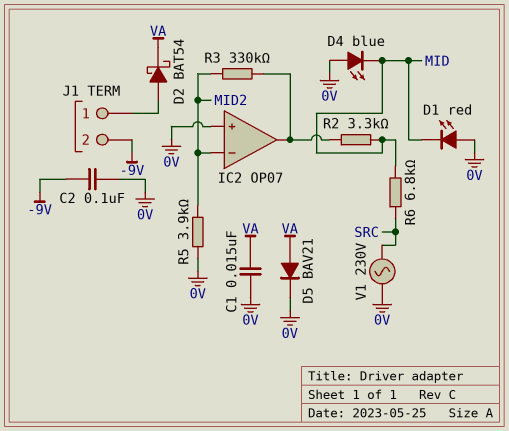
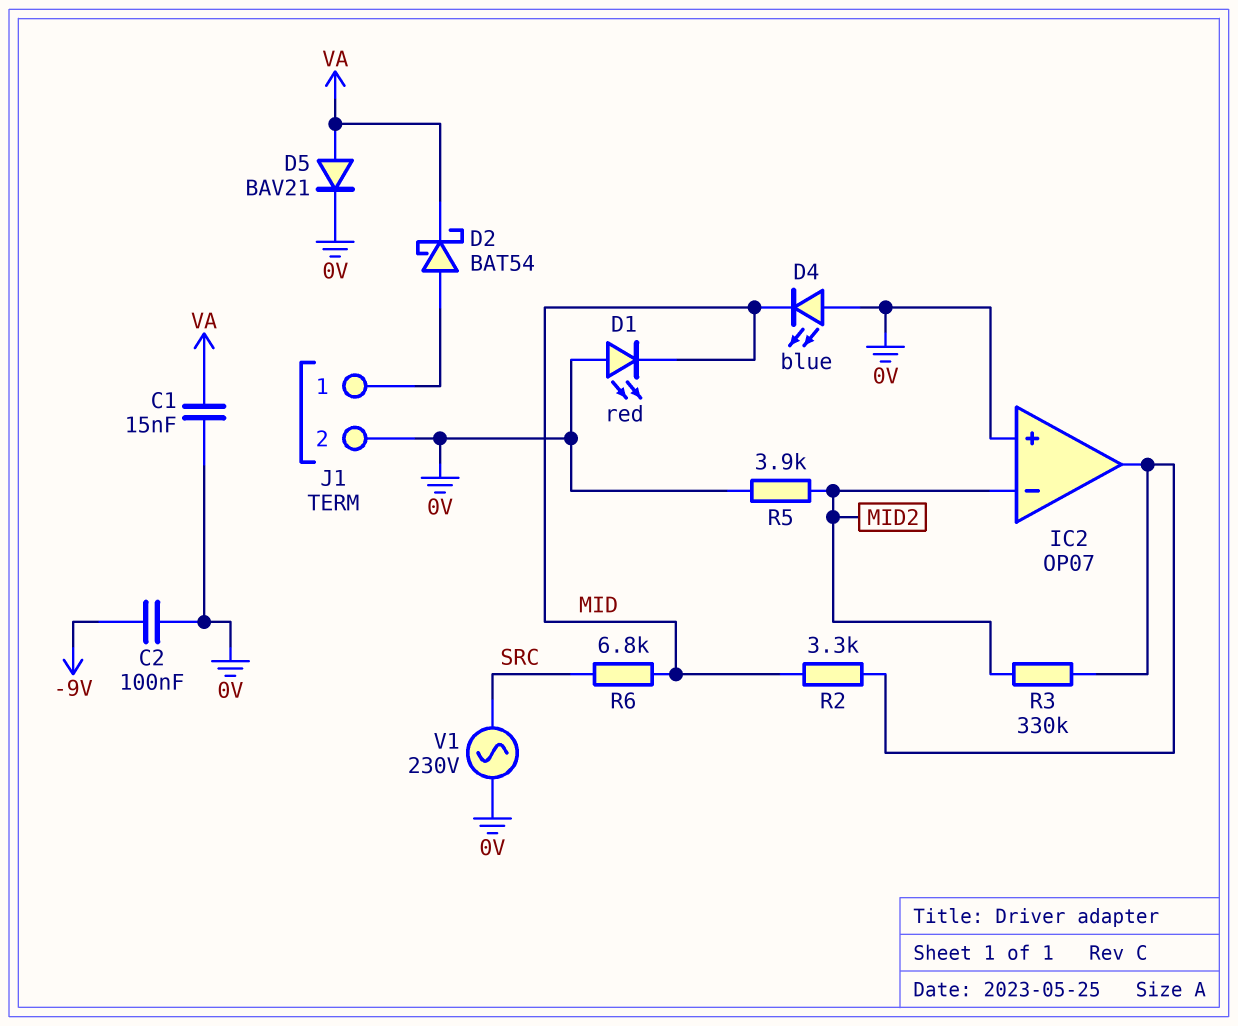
J1 pin 2: -9V -> 0V

